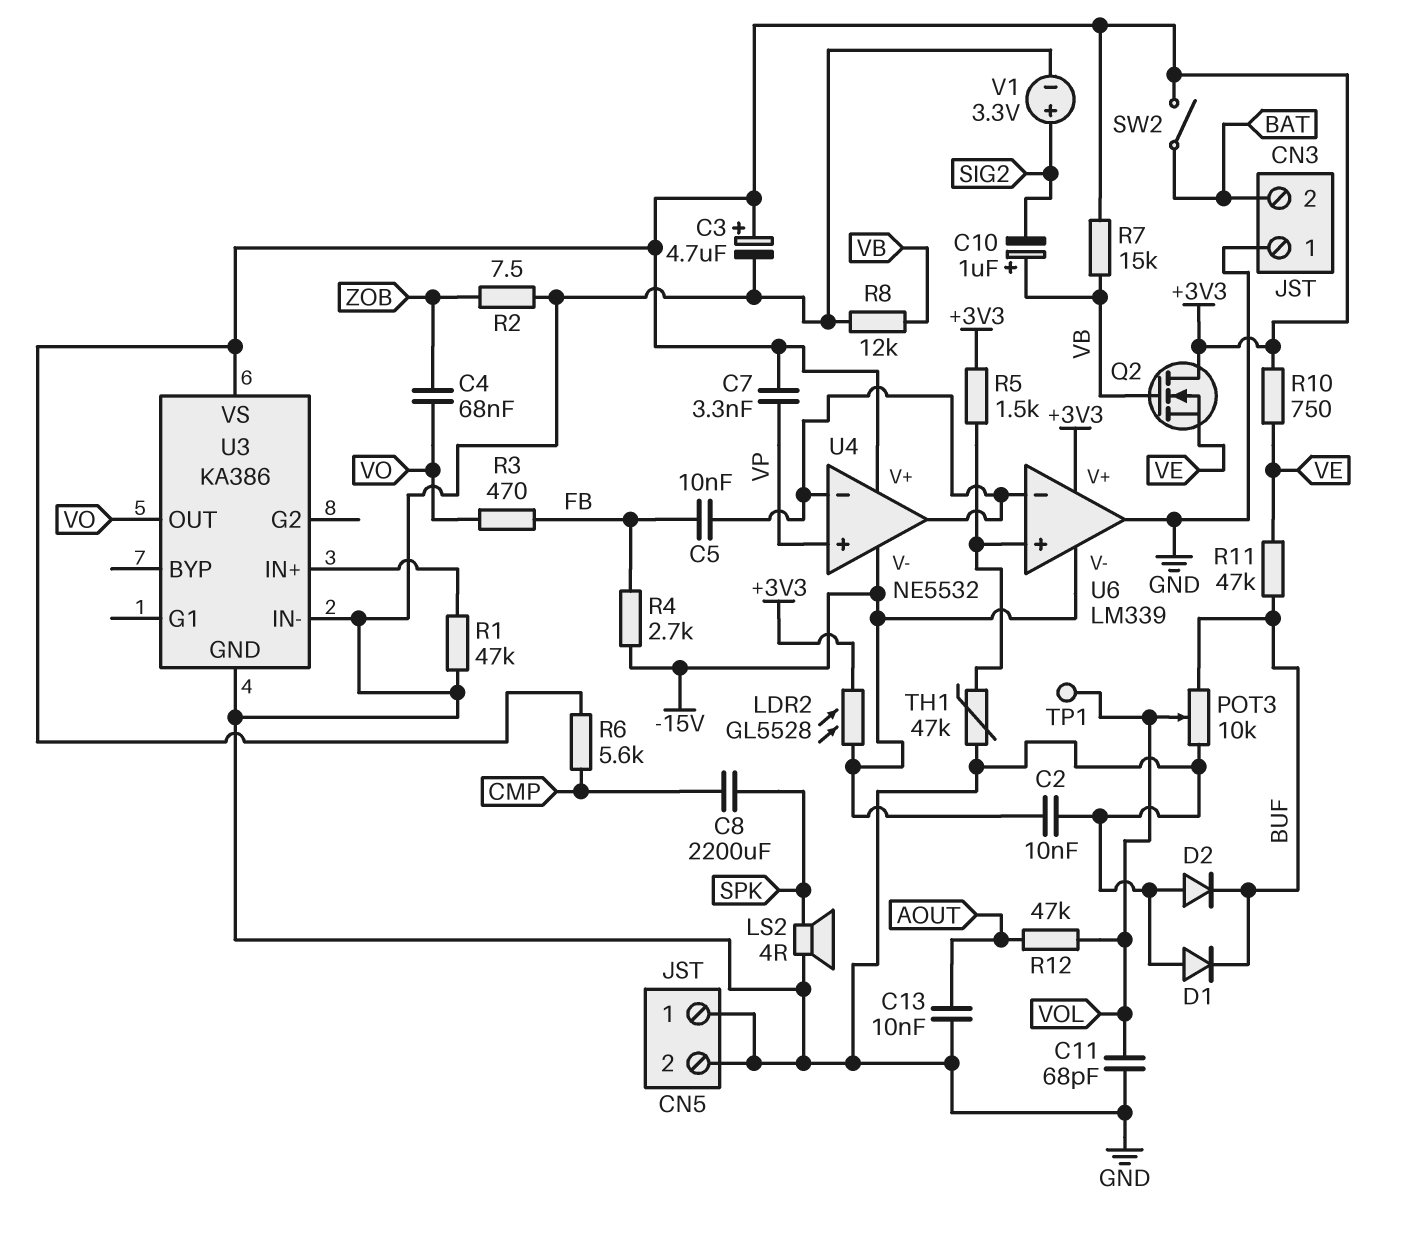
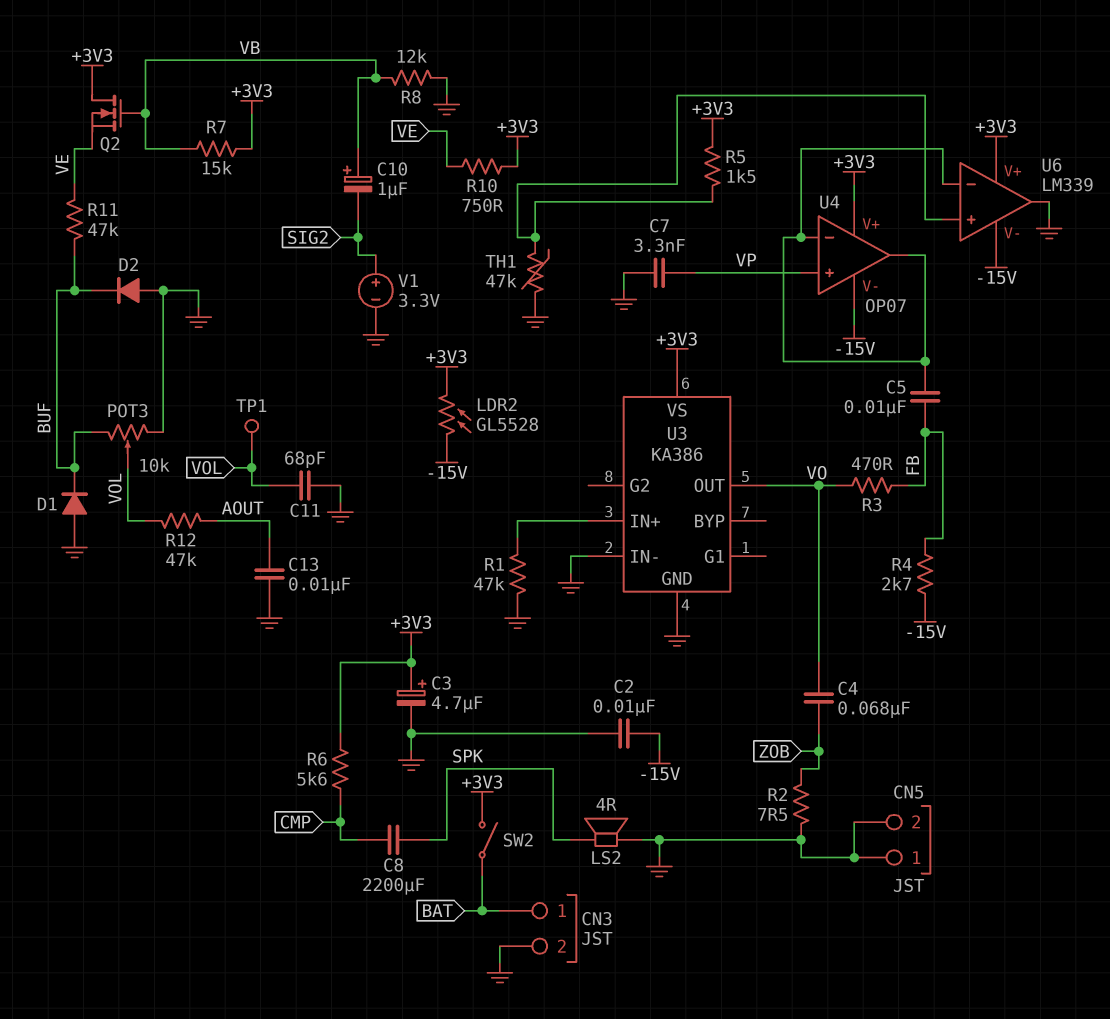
C7: 3.3nF (+3V3, VP) -> 3.3nF (GND, VP)
CN3 pin 1: GND -> BAT
CN3 pin 2: BAT -> GND
U4: NE5532 -> OP07

